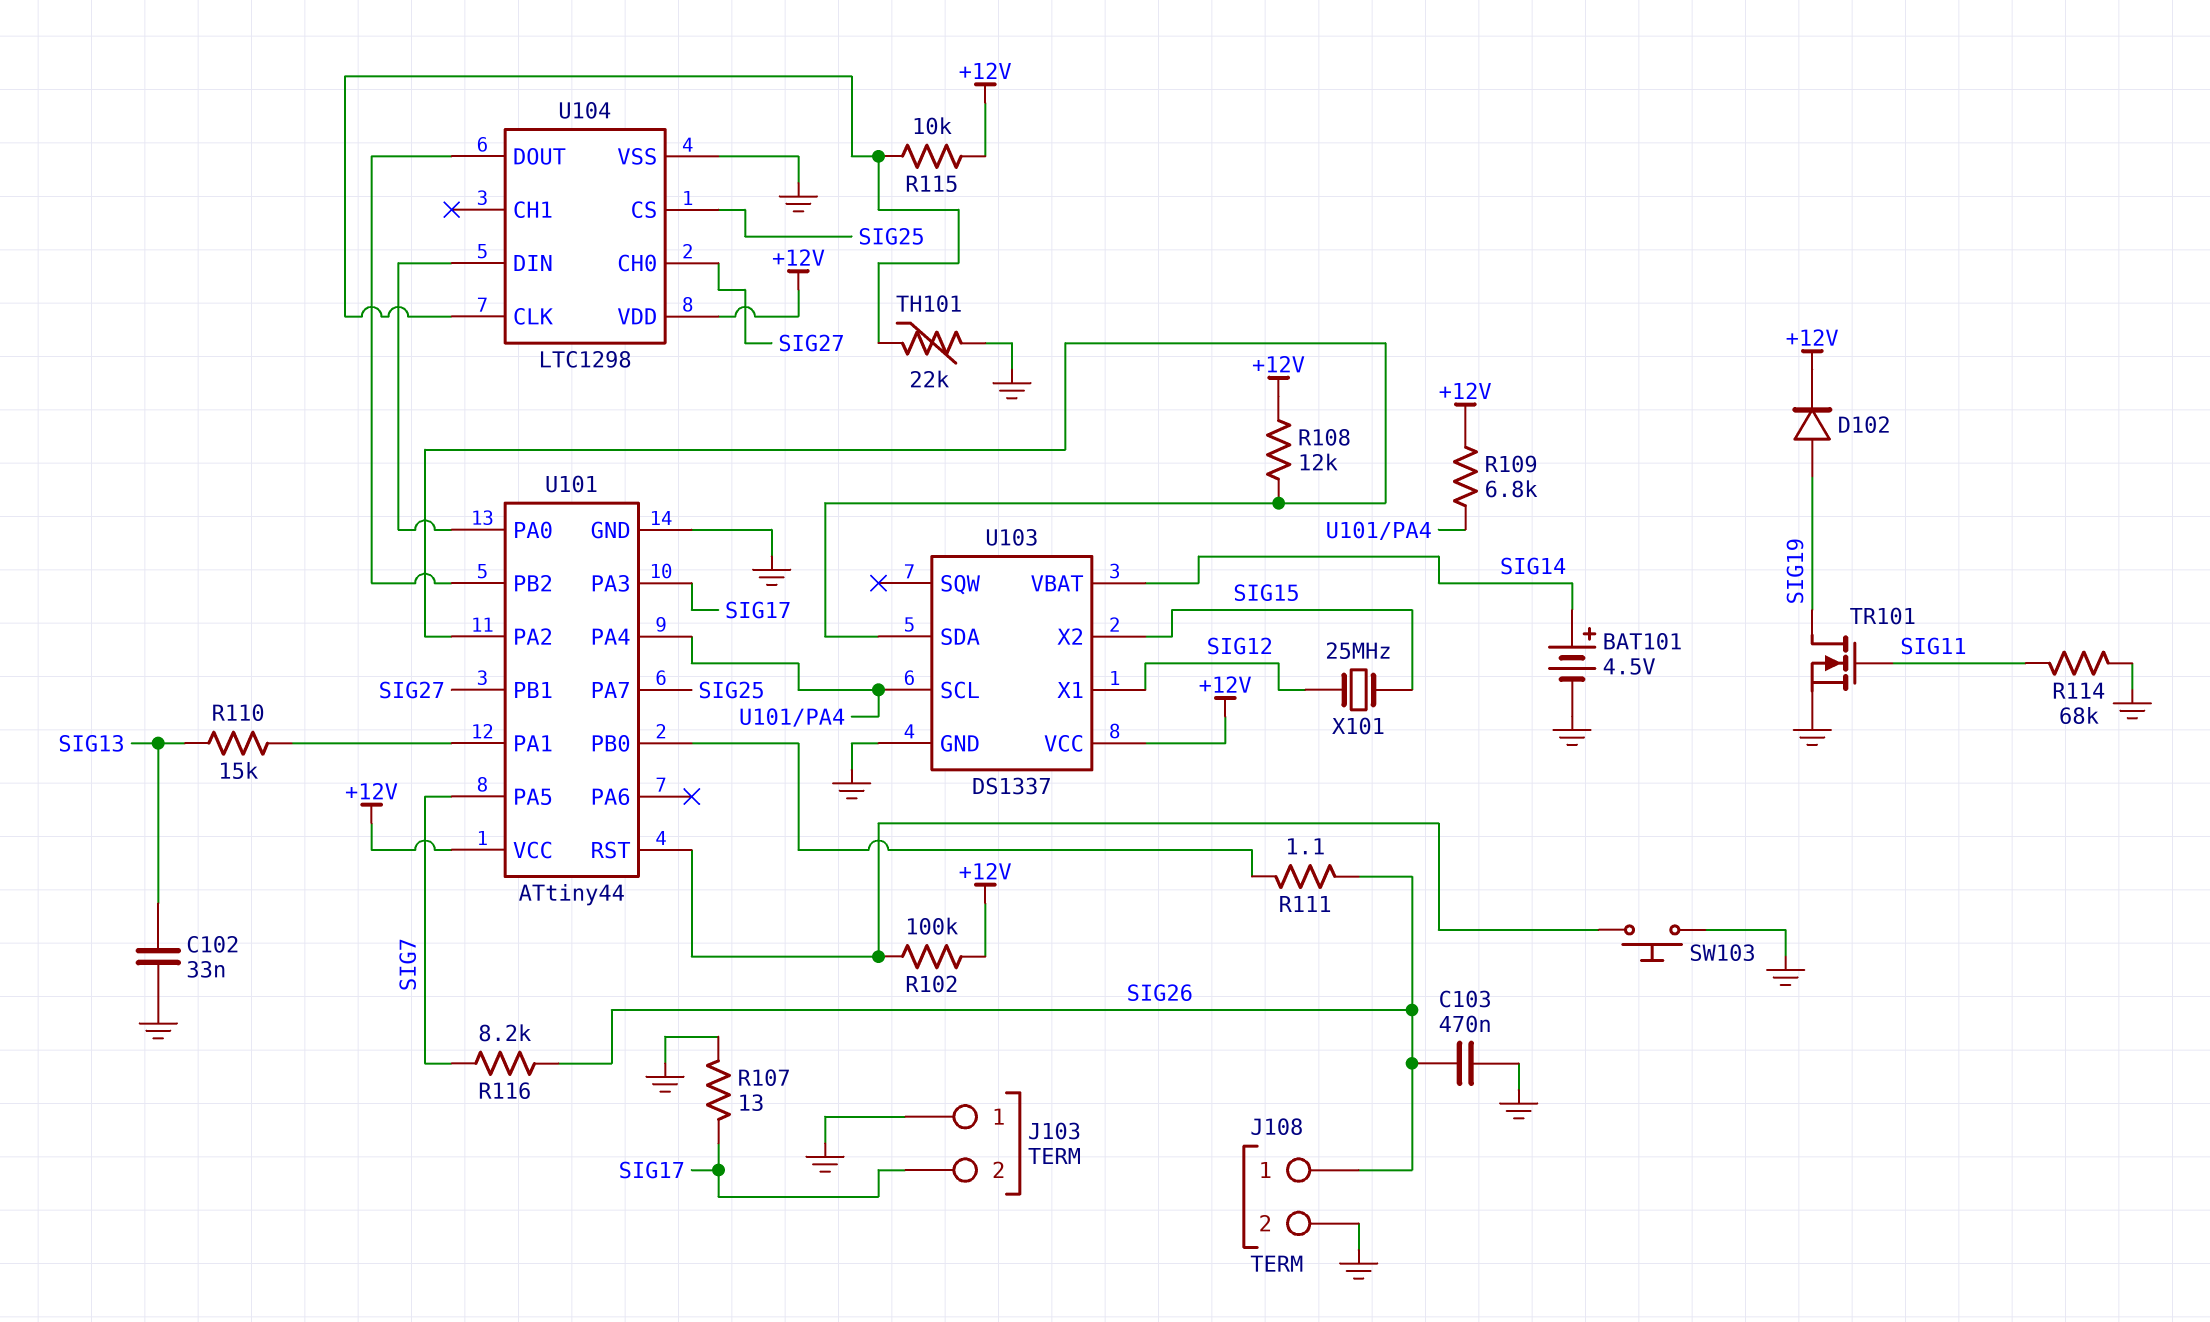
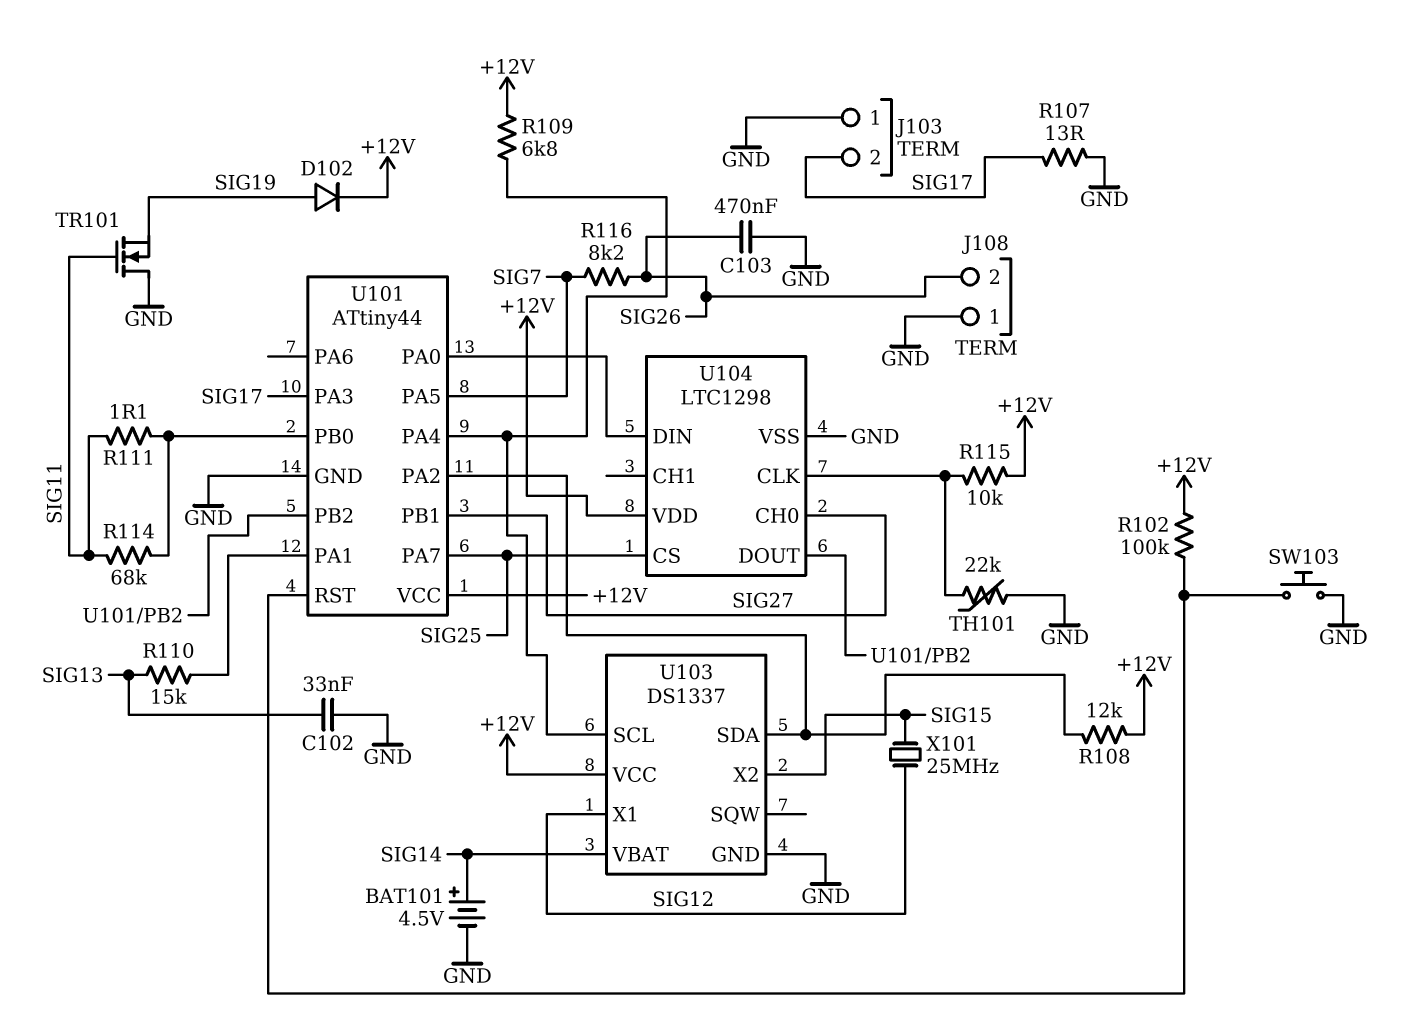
J108 pin 1: SIG26 -> GND
J108 pin 2: GND -> SIG26
R111: 1.1 (SIG26, U101/PB0) -> 1.1 (SIG11, U101/PB0)
R114: 68k (GND, SIG11) -> 68k (SIG11, U101/PB0)
TR101: NMOS (G SIG11, D SIG19, S GND) -> NMOS (G SIG11, D GND, S SIG19)

